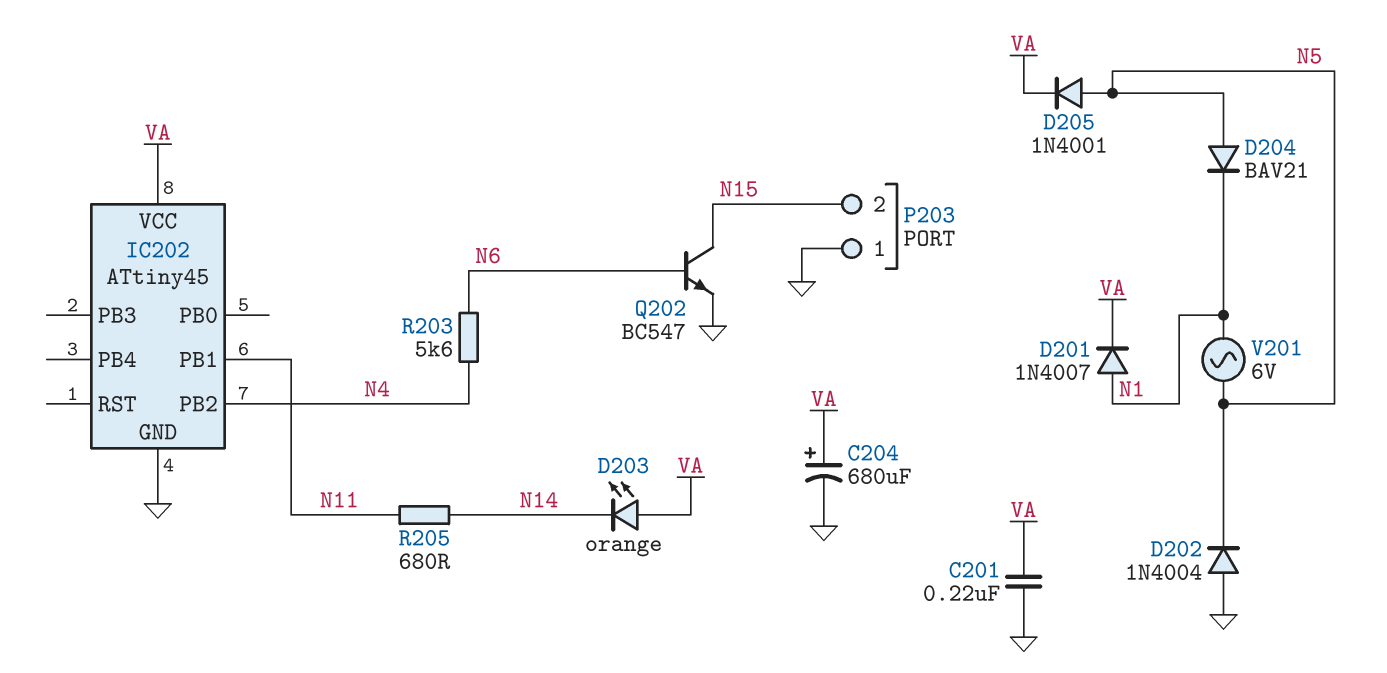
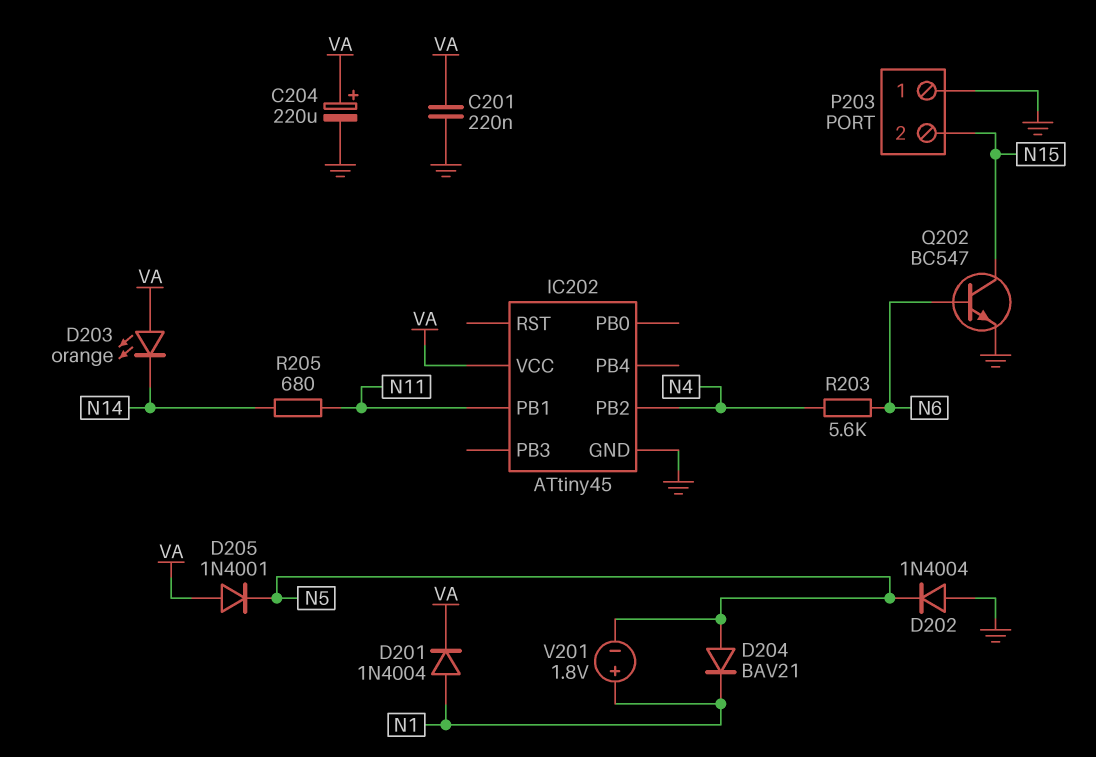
C204: 680uF (plus VA, minus GND) -> 220uF (plus VA, minus GND)
D201: diode 1N4007 (A N1, K VA) -> diode 1N4004 (A N1, K VA)
D205: diode 1N4001 (A N5, K VA) -> diode 1N4001 (A VA, K N5)
V201: AC 6V (N1, N5) -> 1.8V (plus N1, minus N5)

